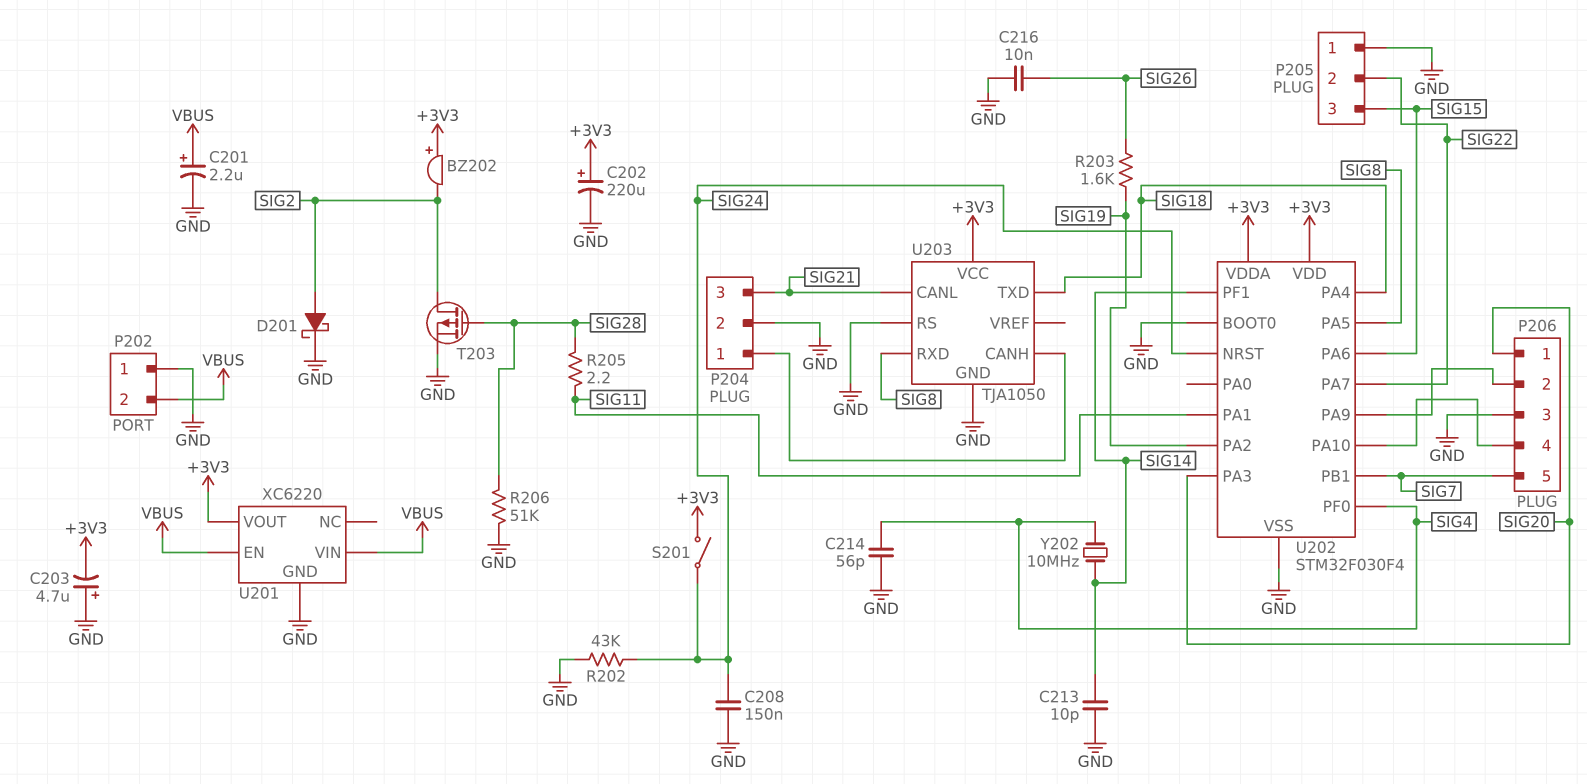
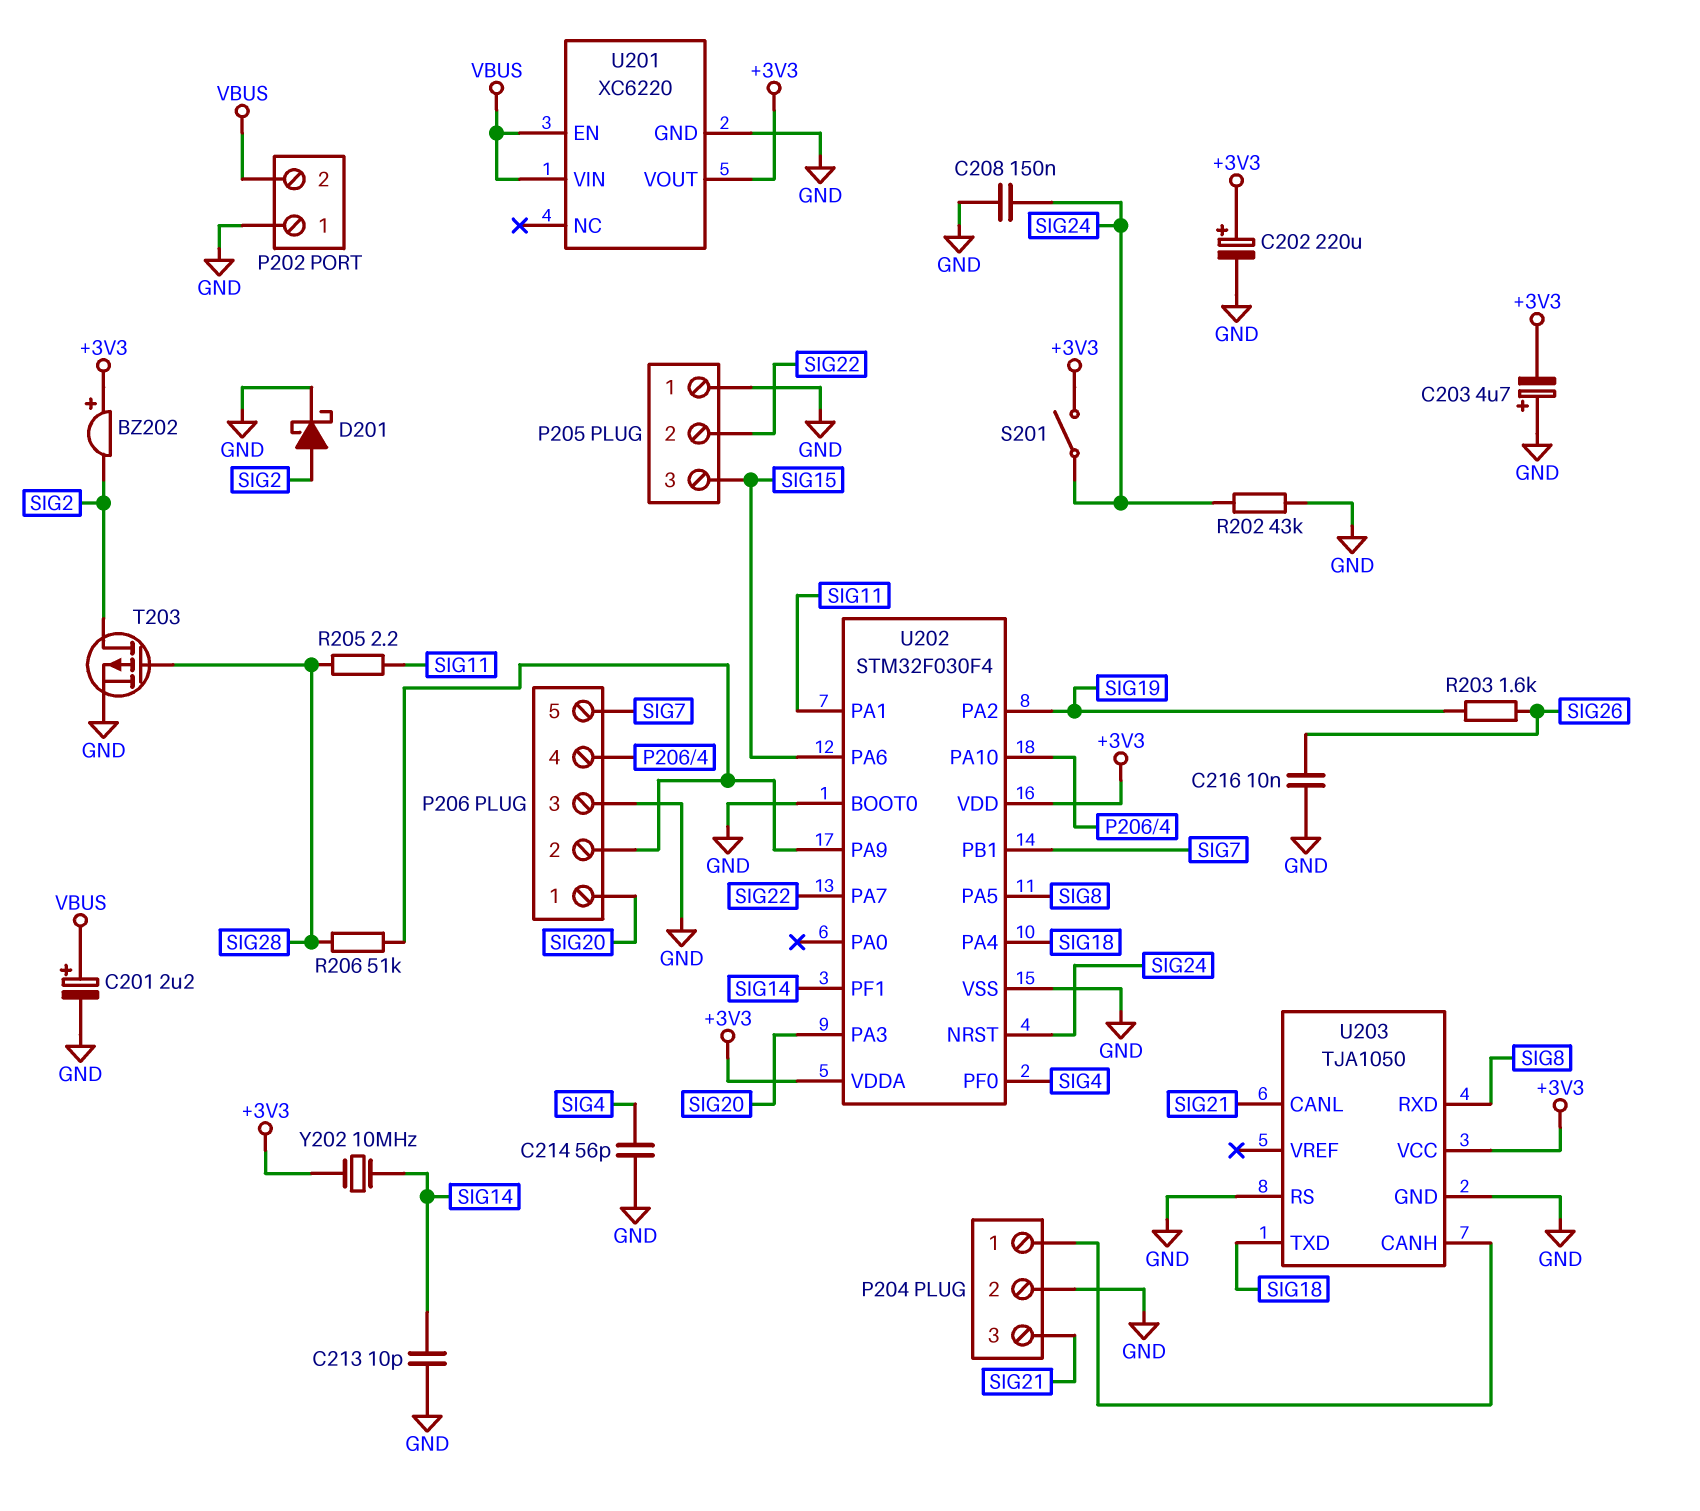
R206: 51k (GND, SIG28) -> 51k (P206/2, SIG28)
Y202: 10MHz (SIG4, SIG14) -> 10MHz (+3V3, SIG14)

